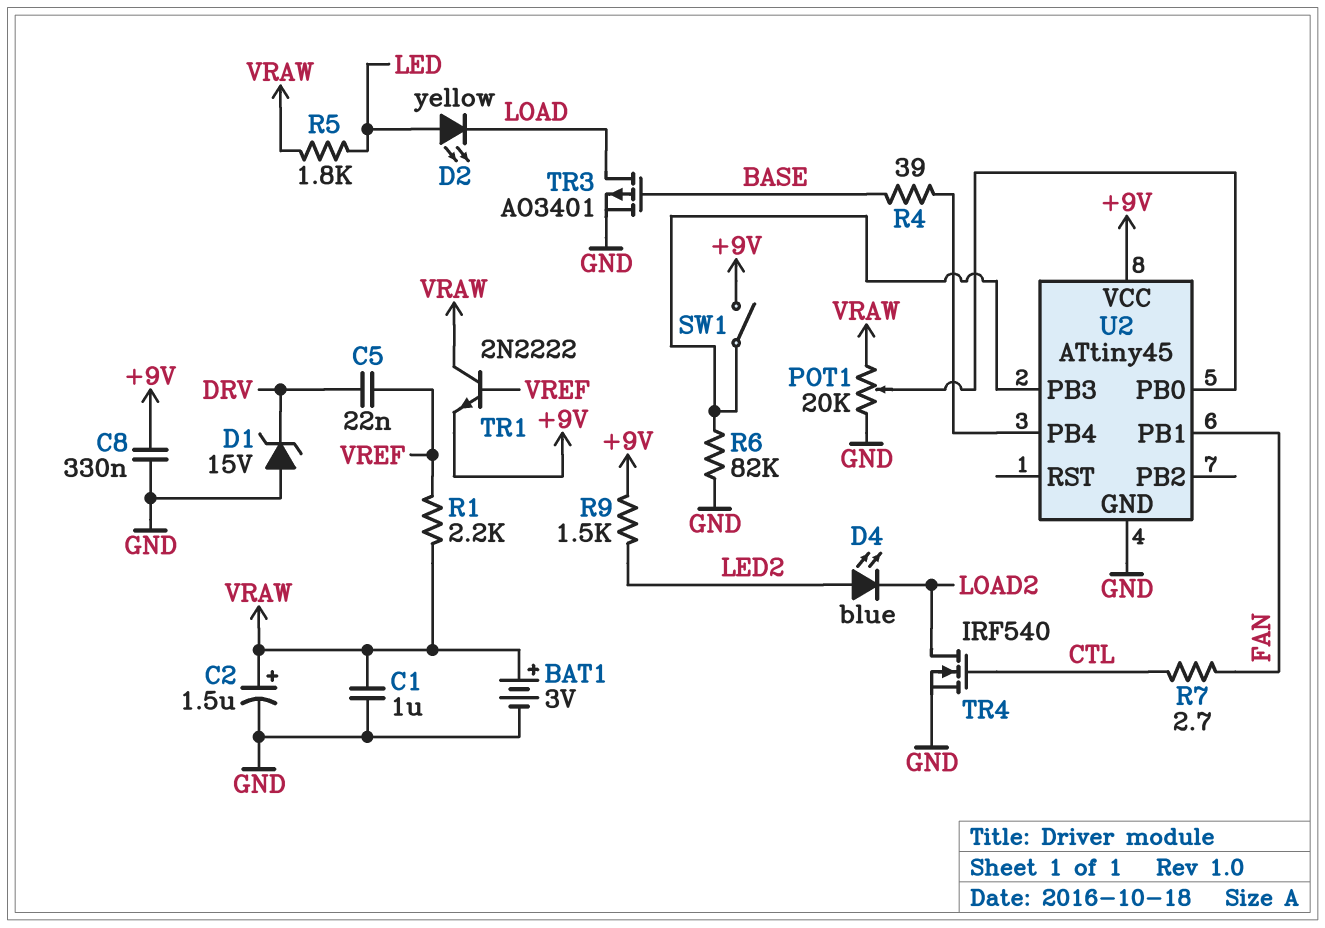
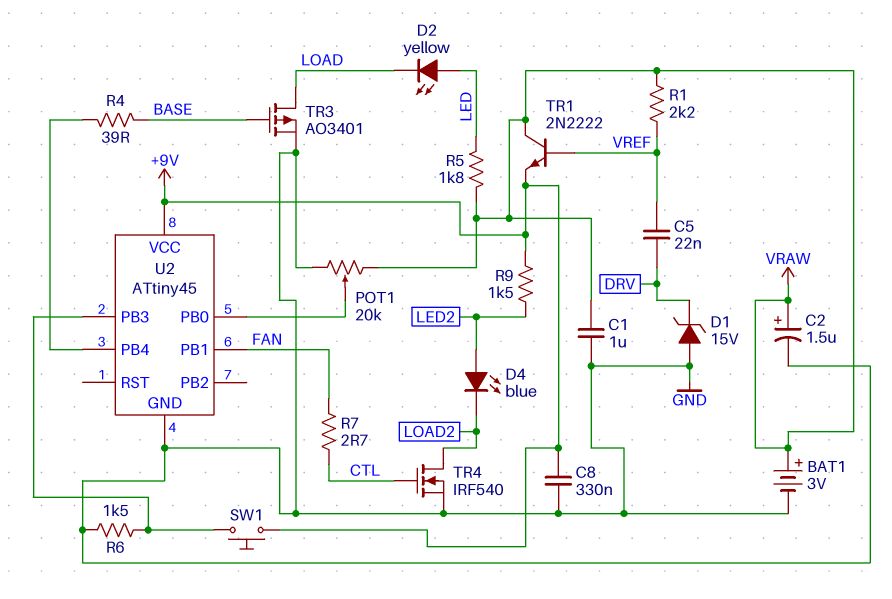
R6: 82k (GND, U2/PB3) -> 1.5k (GND, U2/PB3)
SW1: switch (+9V, U2/PB3) -> button (+9V, U2/PB3)

